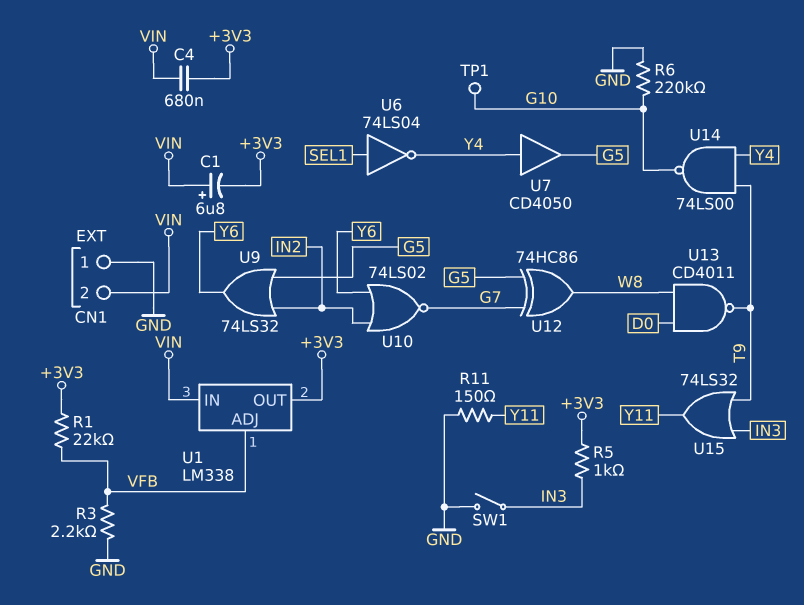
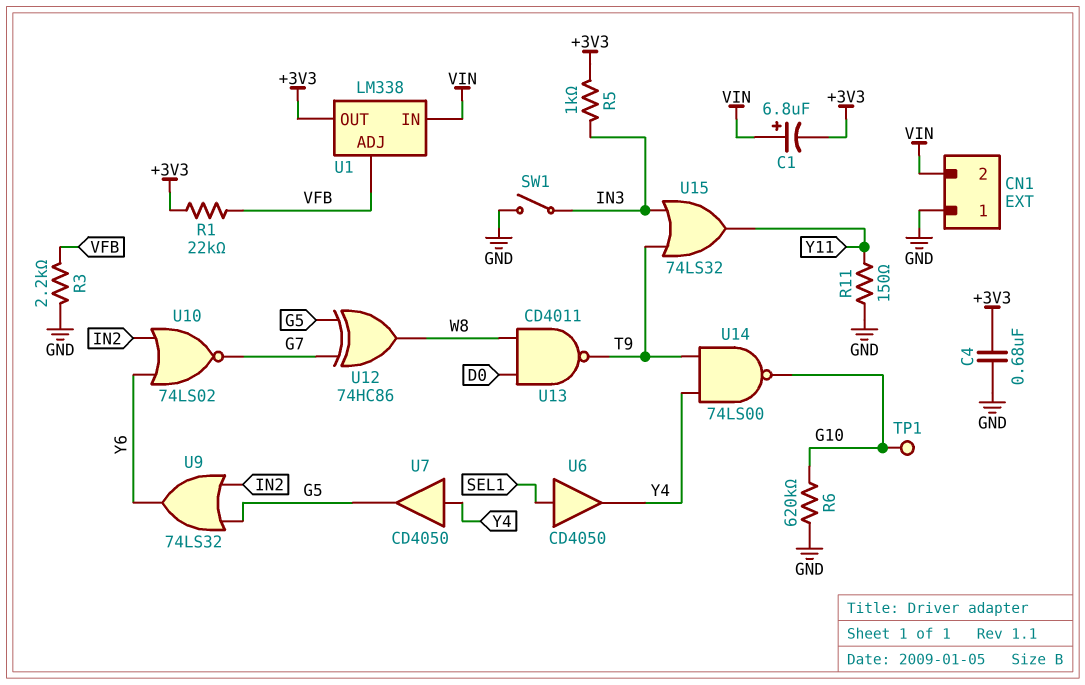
C4: 680nF (+3V3, VIN) -> 680nF (+3V3, GND)
R6: 220k (G10, GND) -> 620k (G10, GND)
U6: NOT 74LS04 (in SEL1, out Y4) -> buffer CD4050 (in SEL1, out Y4)

